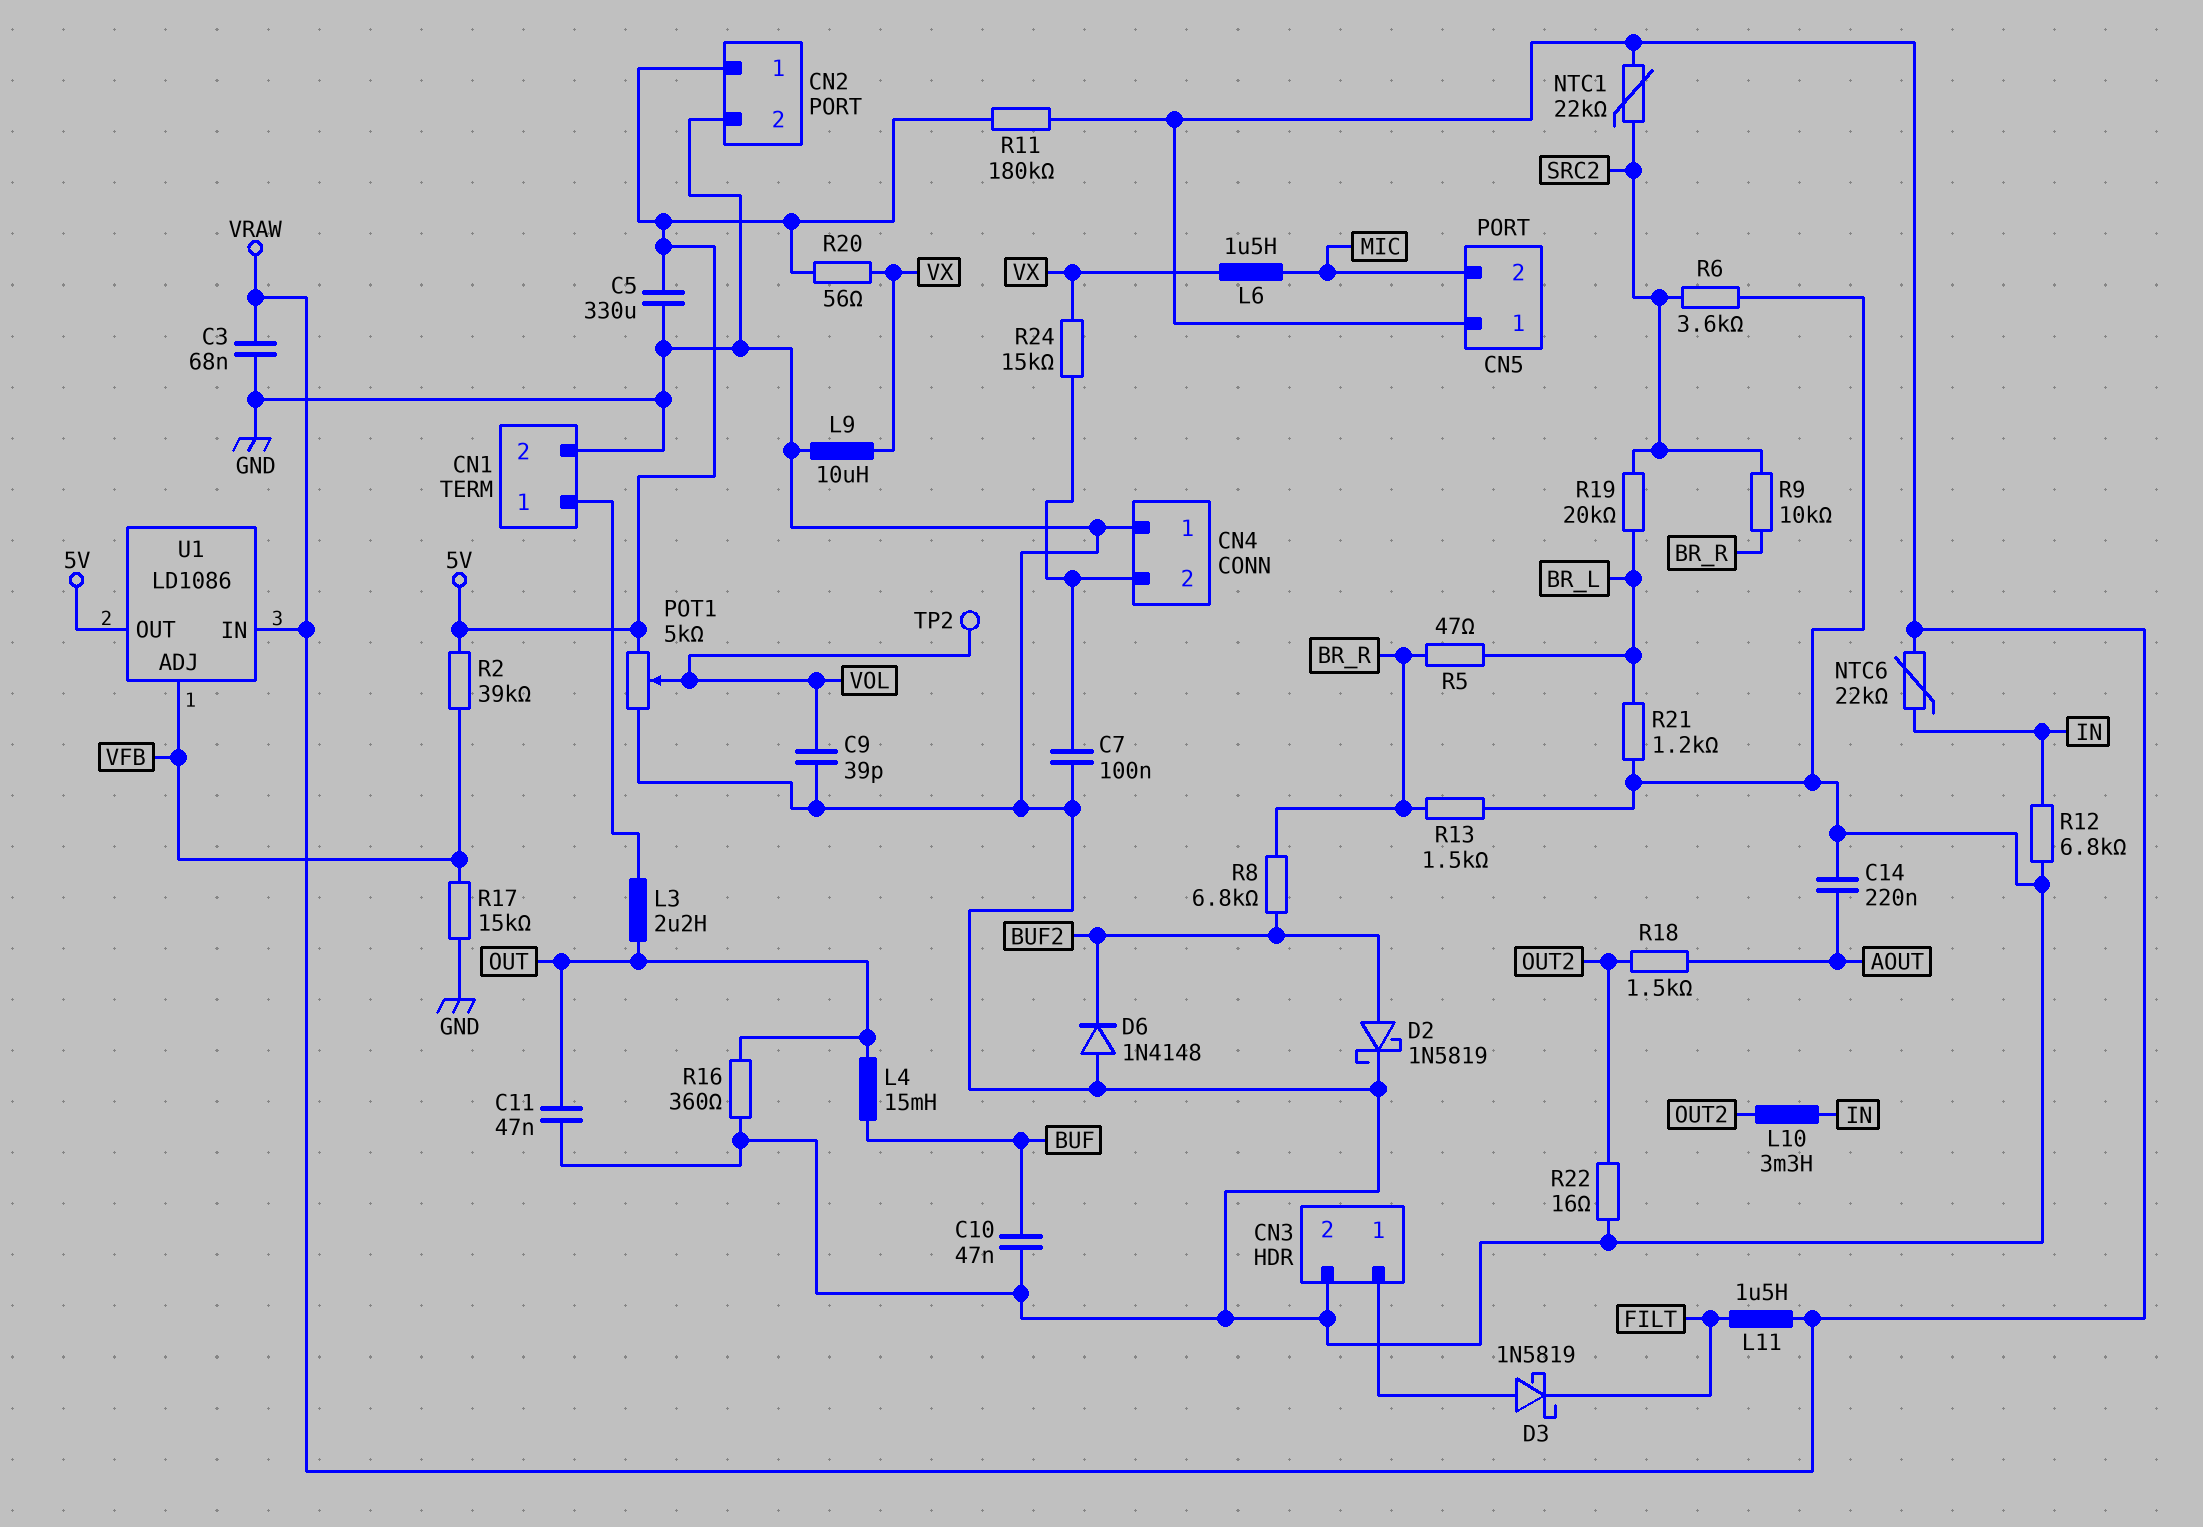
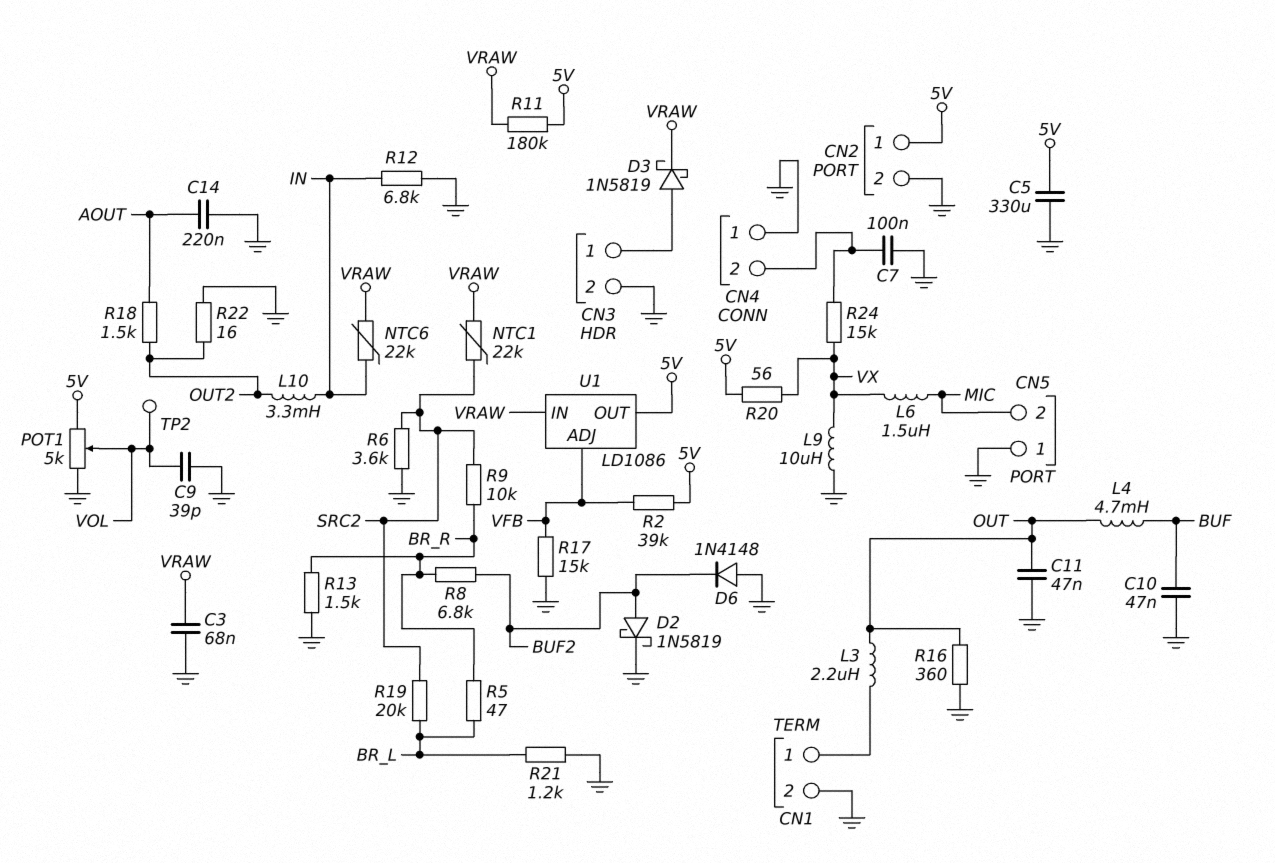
CN5 pin 1: VRAW -> GND
D3: schottky 1N5819 (A CN3/1, K FILT) -> schottky 1N5819 (A CN3/1, K VRAW)
L4: 15mH (BUF, OUT) -> 4.7mH (BUF, OUT)
L11: 1.5uH (FILT, VRAW) -> none

